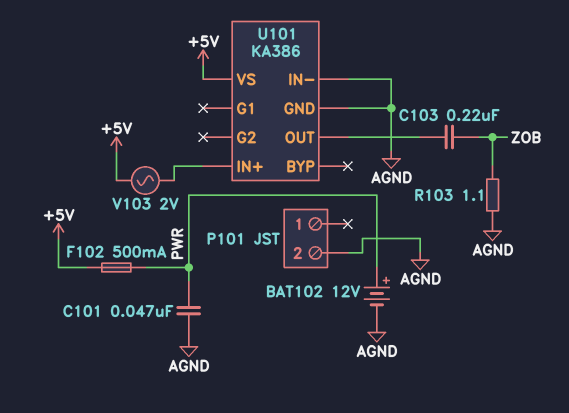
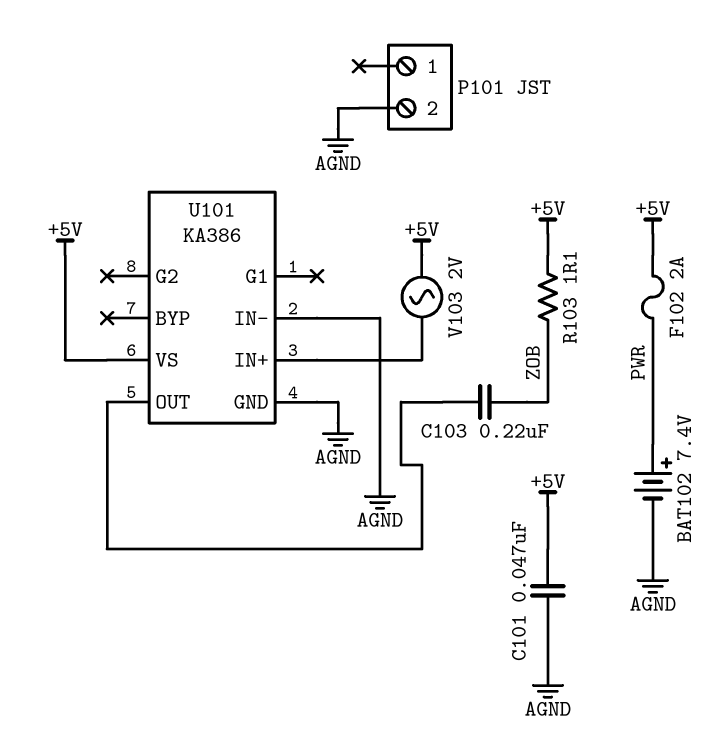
BAT102: 12V (plus PWR, minus AGND) -> 7.4V (plus PWR, minus AGND)
C101: 47nF (AGND, PWR) -> 47nF (+5V, AGND)
F102: 500mA (+5V, PWR) -> 2A (+5V, PWR)
R103: 1.1 (AGND, ZOB) -> 1.1 (+5V, ZOB)

